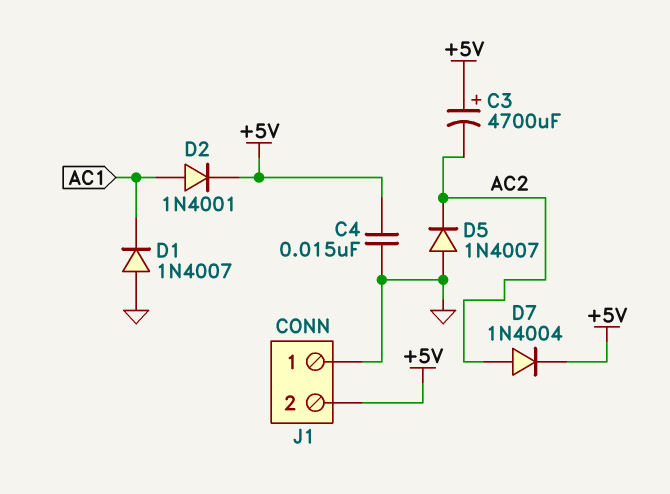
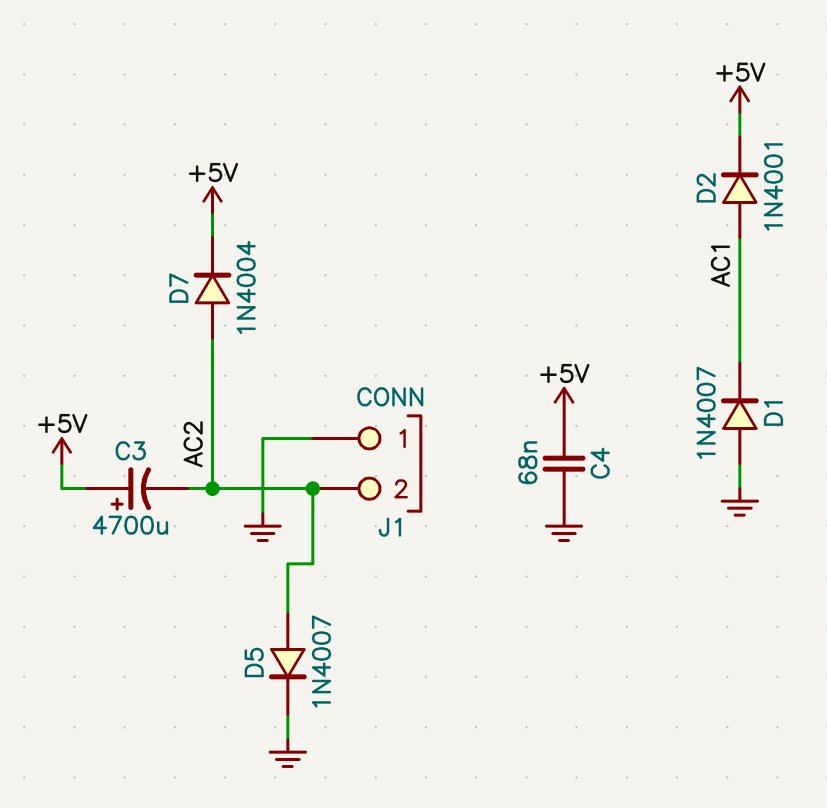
C4: 15nF (+5V, GND) -> 68nF (+5V, GND)
D5: diode 1N4007 (A GND, K AC2) -> diode 1N4007 (A AC2, K GND)
J1 pin 2: +5V -> AC2

